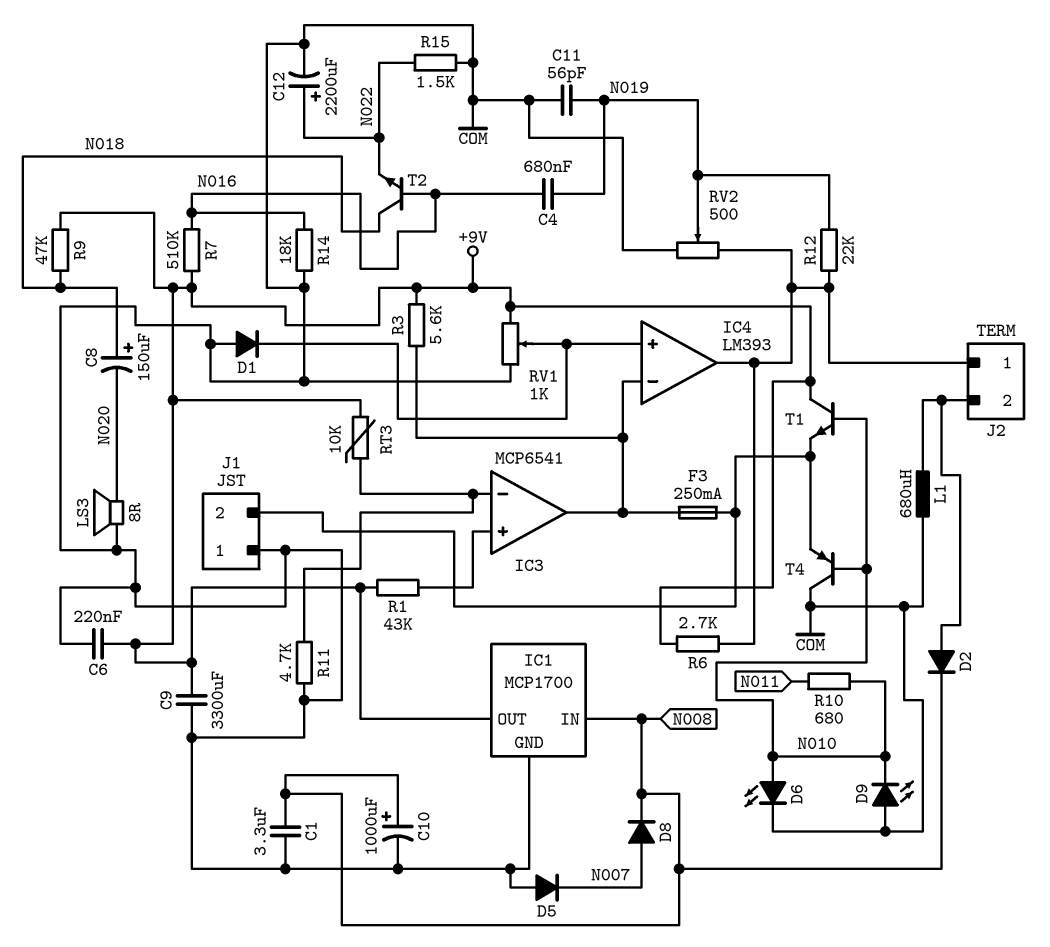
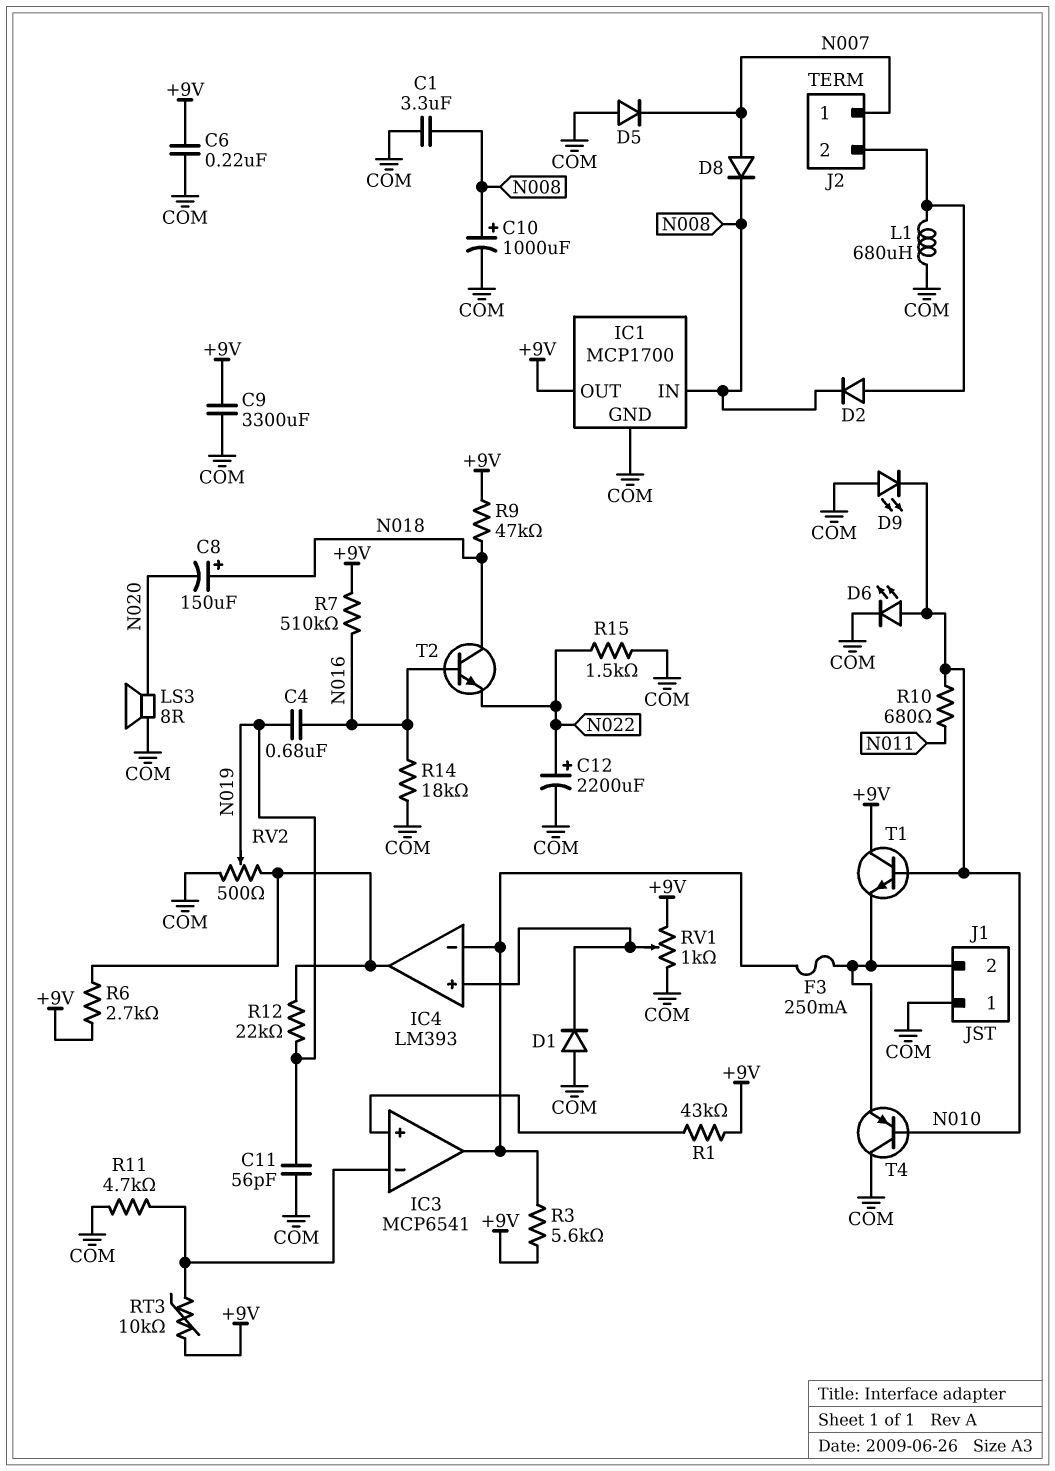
J2 pin 1: IC4/out -> N007

